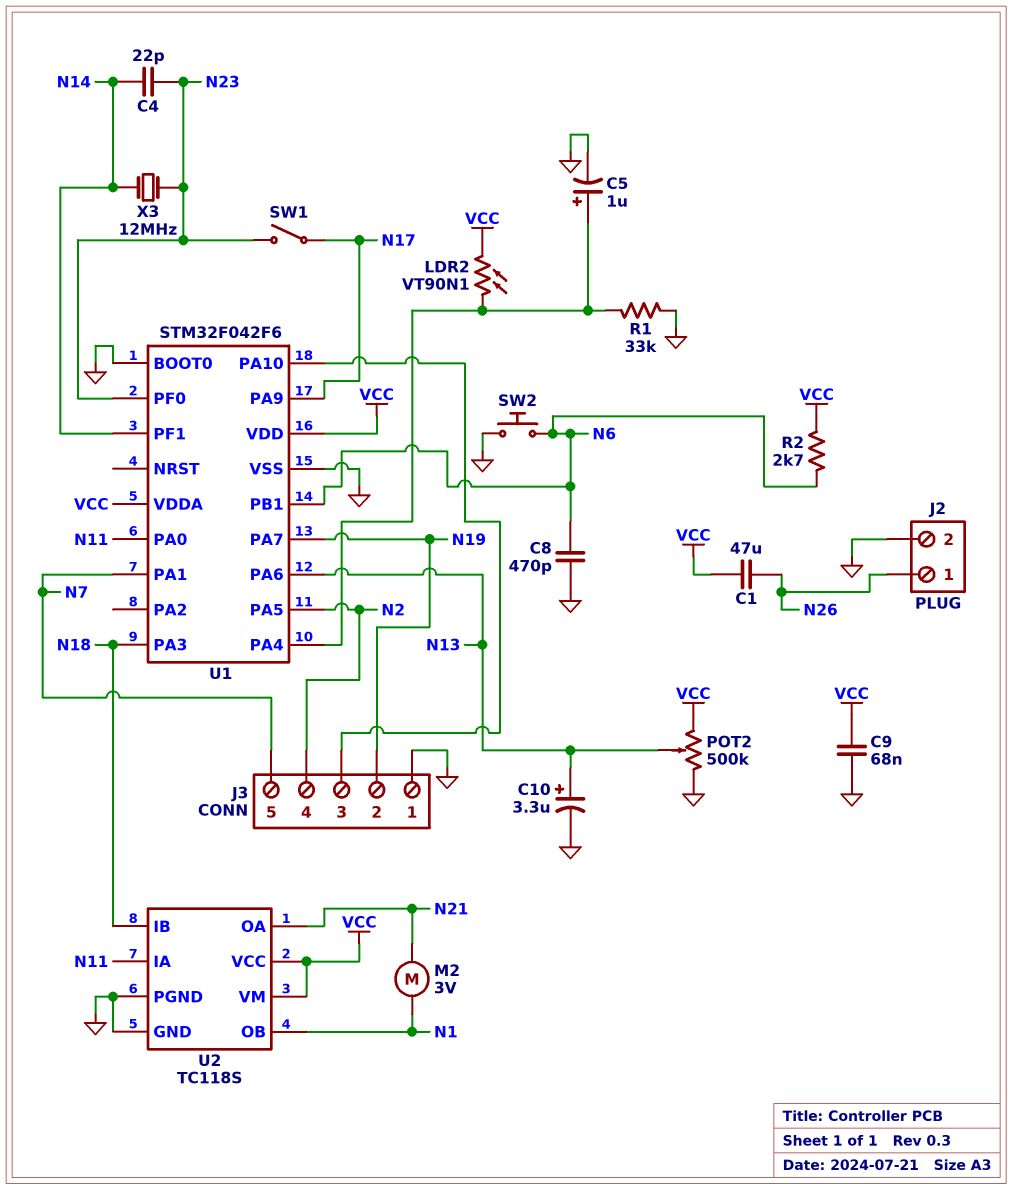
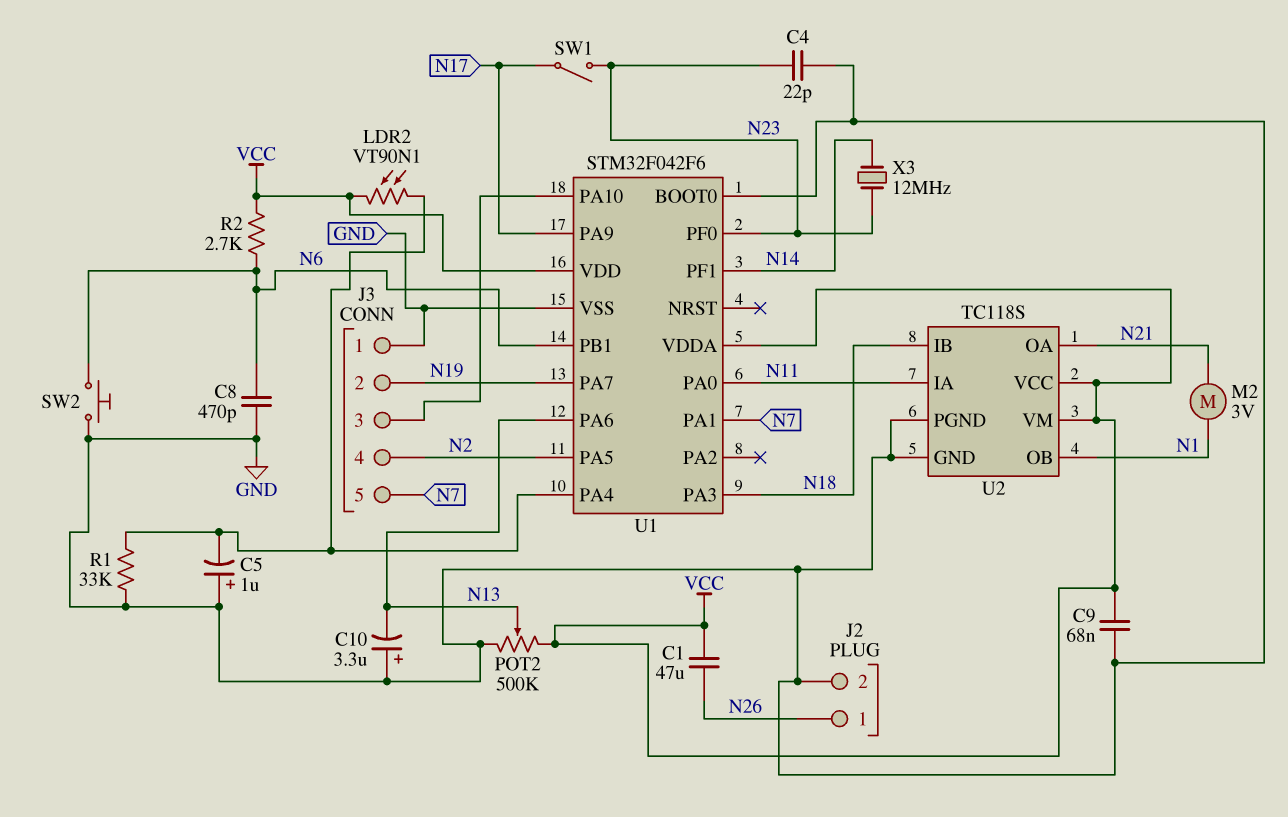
C4: 22pF (N14, N23) -> 22pF (GND, N23)
C5: 1uF (plus U1/PA4, minus GND) -> 1uF (plus GND, minus U1/PA4)
C10: 3.3uF (plus N13, minus GND) -> 3.3uF (plus GND, minus N13)

